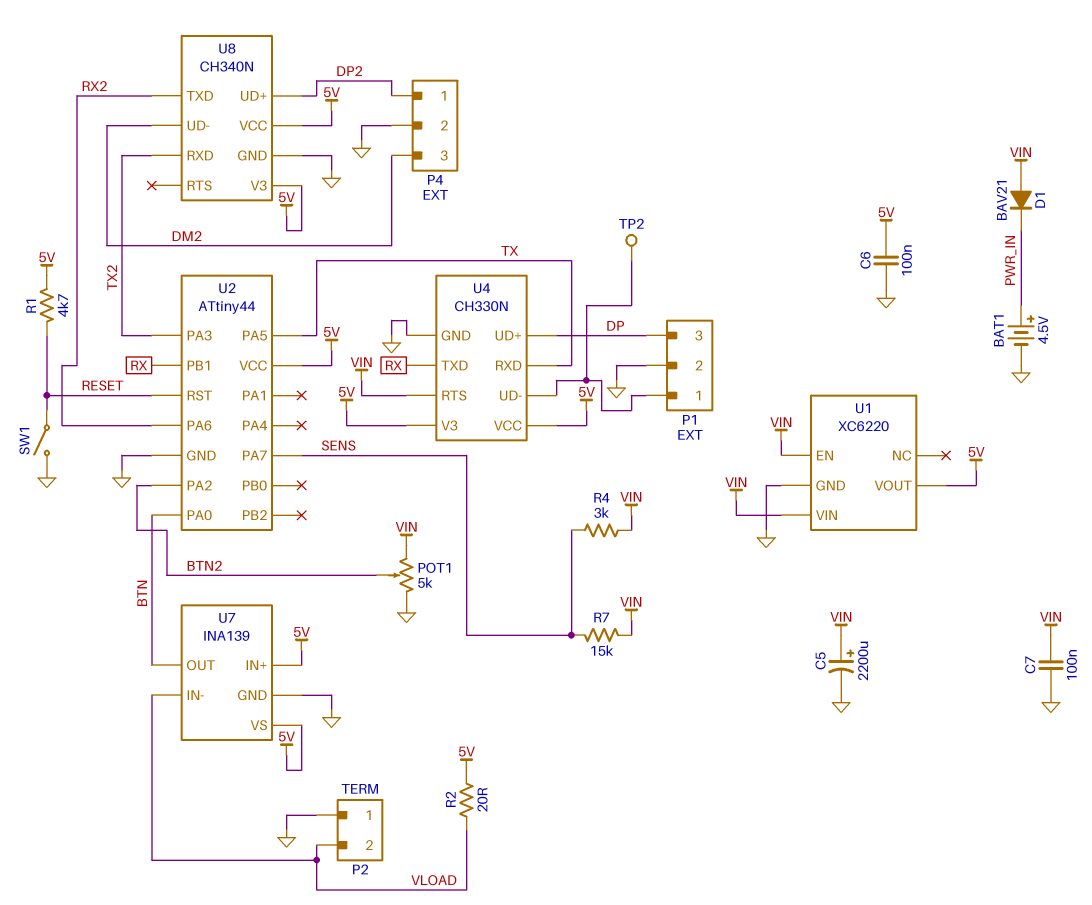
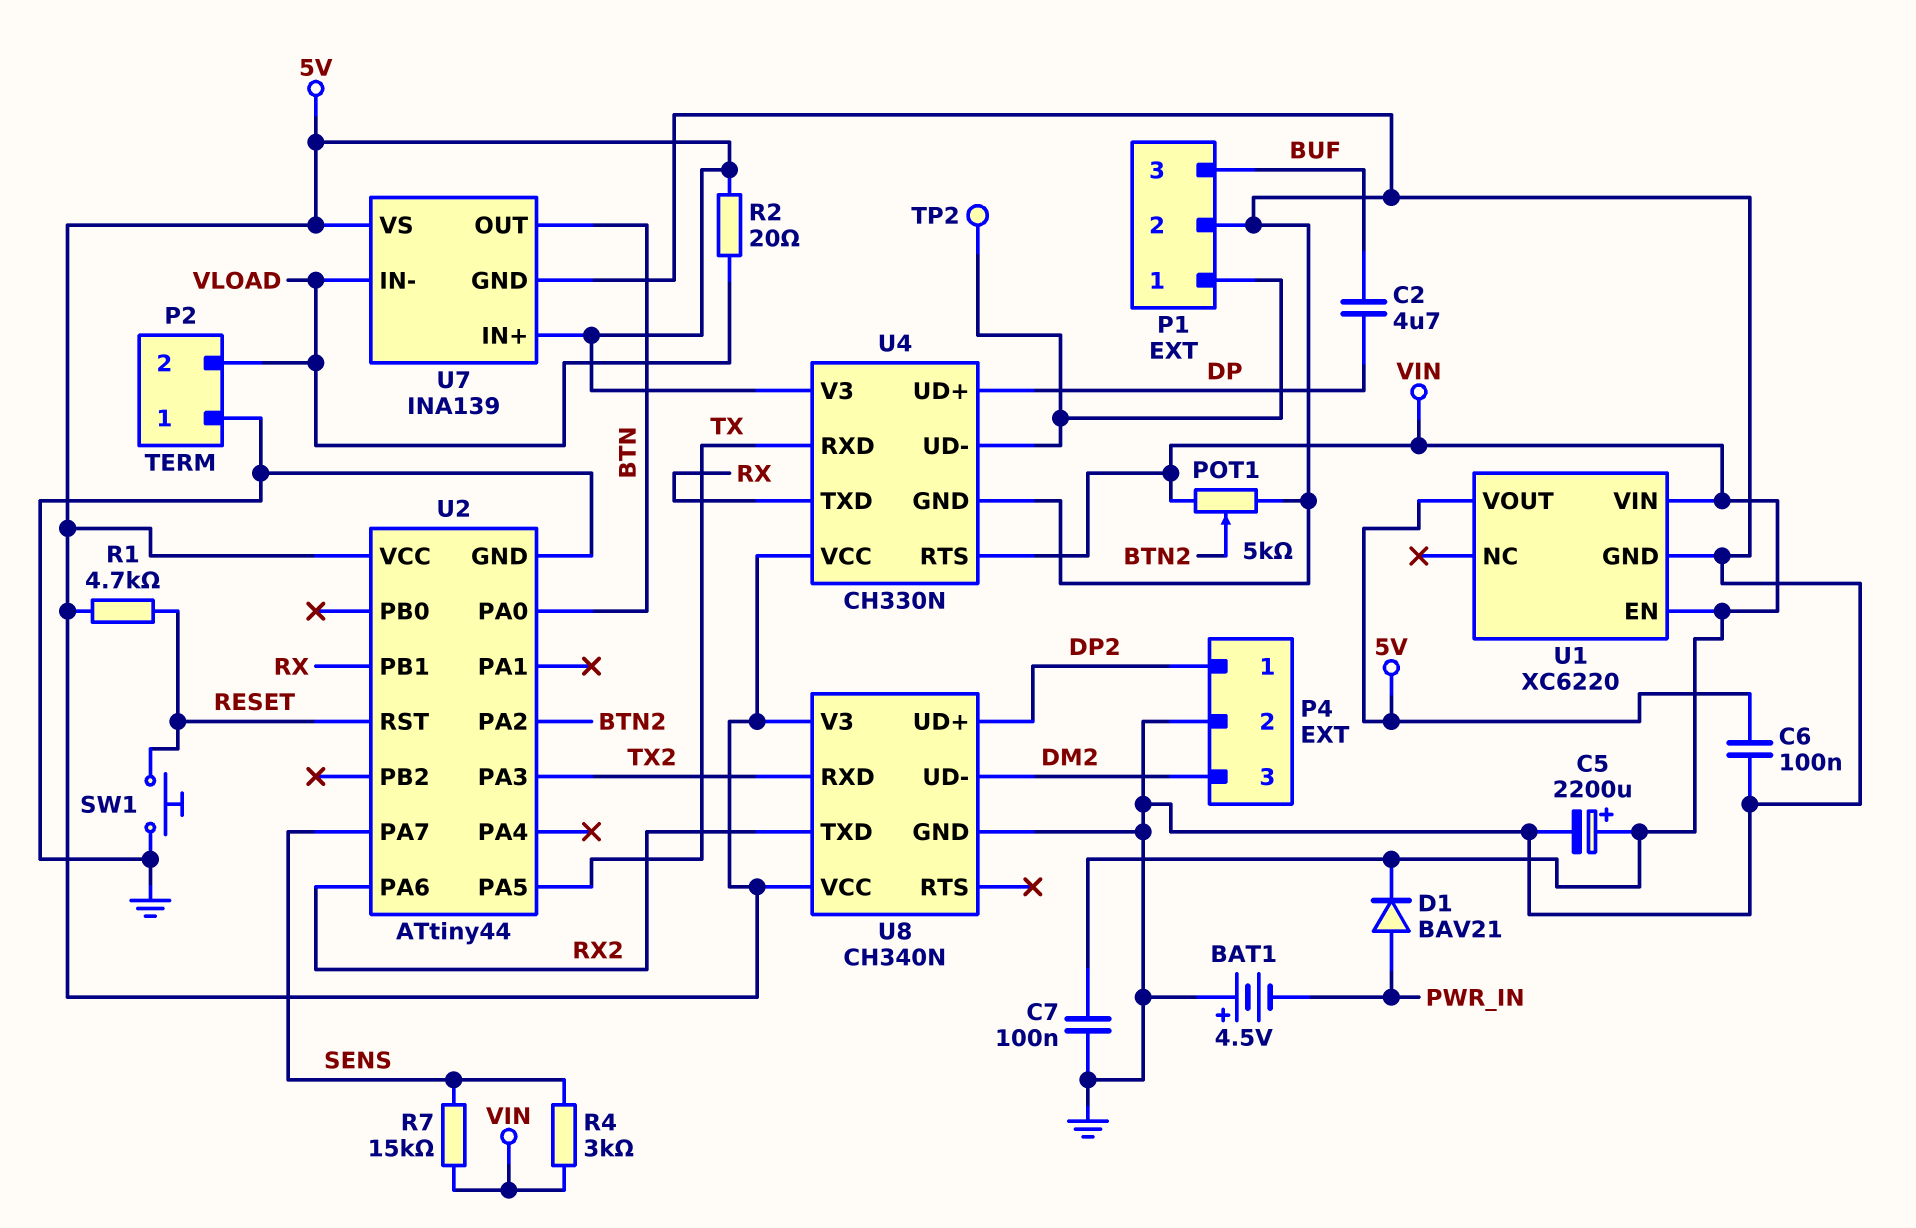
BAT1: 4.5V (plus PWR_IN, minus GND) -> 4.5V (plus GND, minus PWR_IN)
C2: none -> 4.7uF (BUF, DP)
D1: diode BAV21 (A VIN, K PWR_IN) -> diode BAV21 (A PWR_IN, K VIN)
P1 pin 3: DP -> BUF
SW1: switch (GND, RESET) -> button (GND, RESET)

